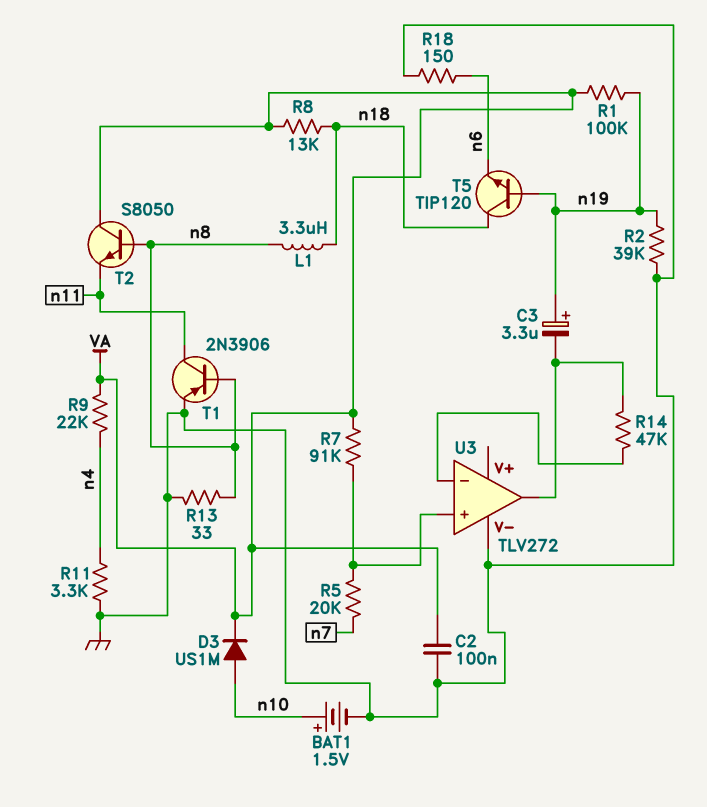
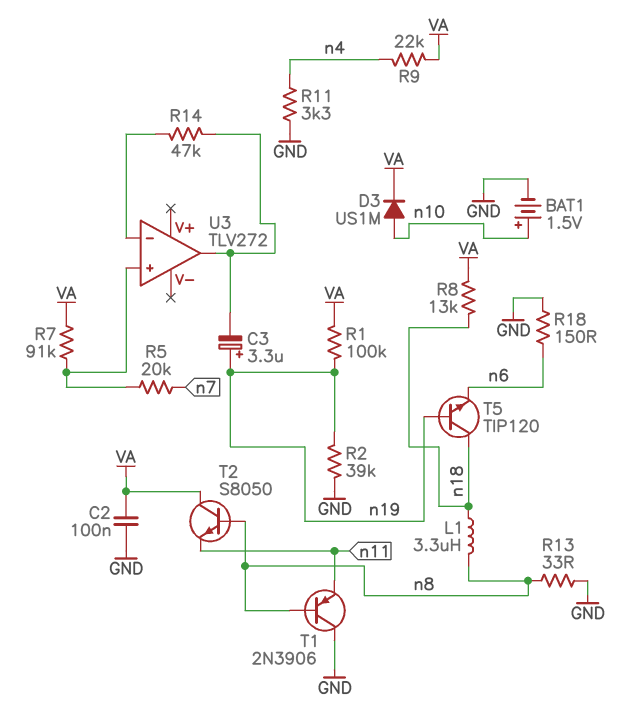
T1: PNP 2N3906 (B n8, C n11, E GND) -> PNP 2N3906 (B n8, C GND, E n11)
U3 pin V-: GND -> none

